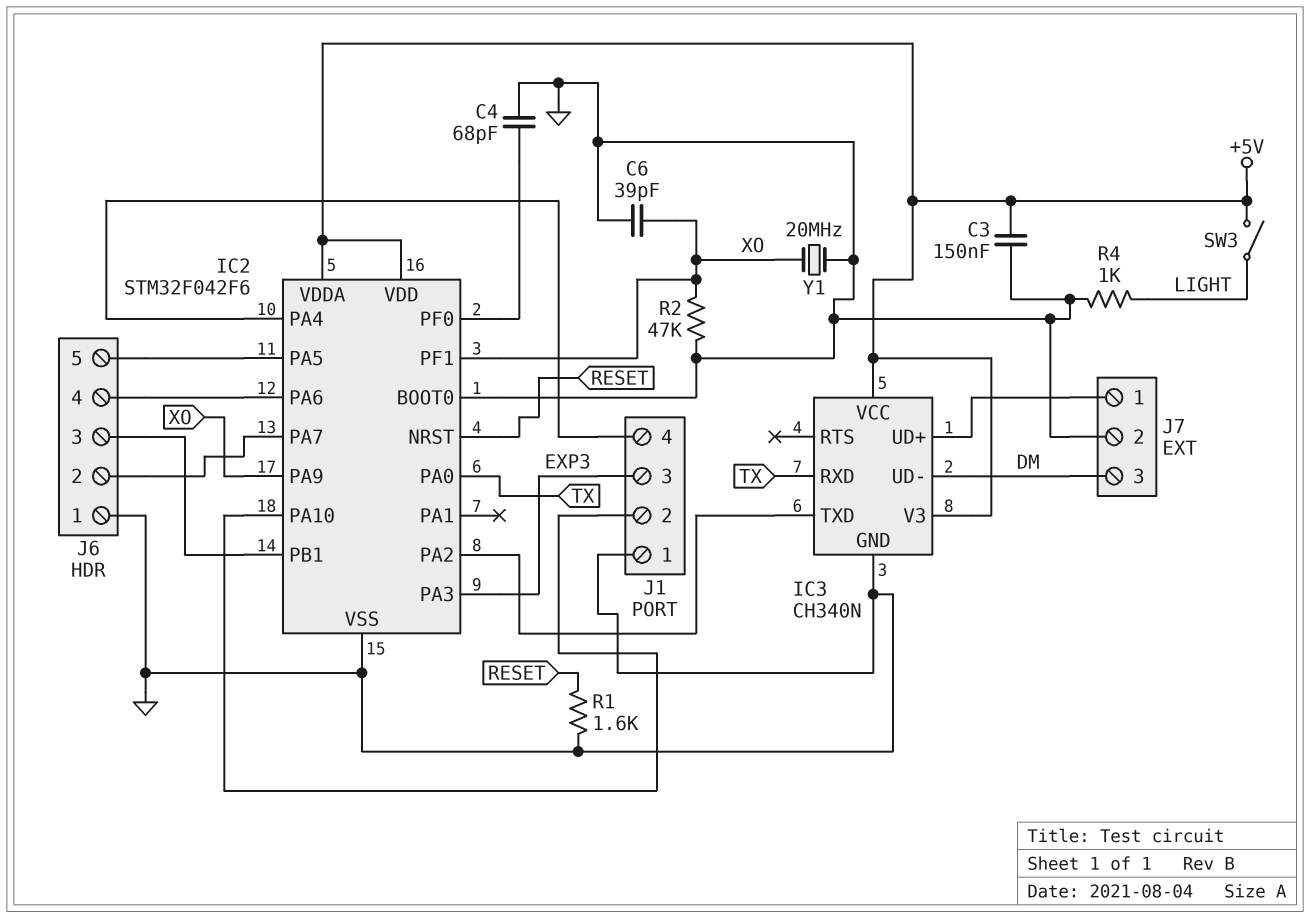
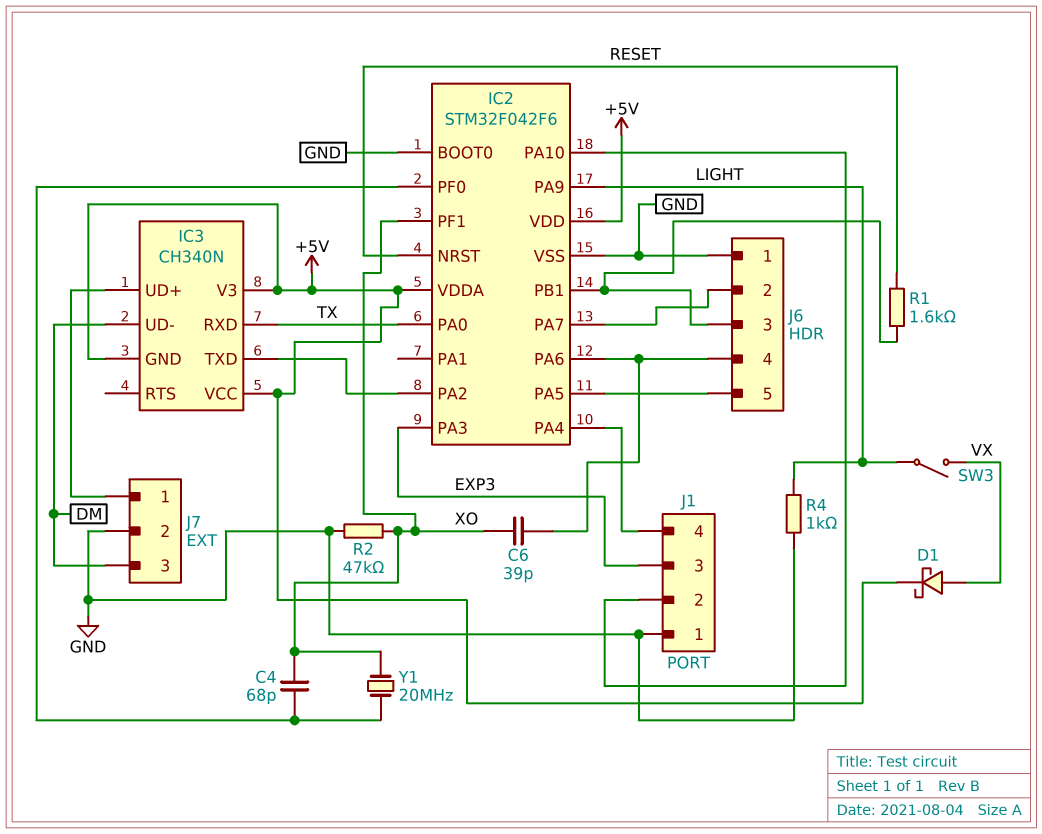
C3: 150nF (+5V, GND) -> none
C4: 68pF (GND, IC2/PF0) -> 68pF (IC2/PF0, XO)
C6: 39pF (GND, XO) -> 39pF (IC2/PA6, XO)
D1: none -> schottky (A VX, K +5V)
IC2 pin PA9: XO -> LIGHT
IC3 pin GND: GND -> +5V
R1: 1.6k (GND, RESET) -> 1.6k (IC2/PB1, RESET)
SW3: switch (+5V, LIGHT) -> switch (LIGHT, VX)
Y1: 20MHz (GND, XO) -> 20MHz (IC2/PF0, XO)

